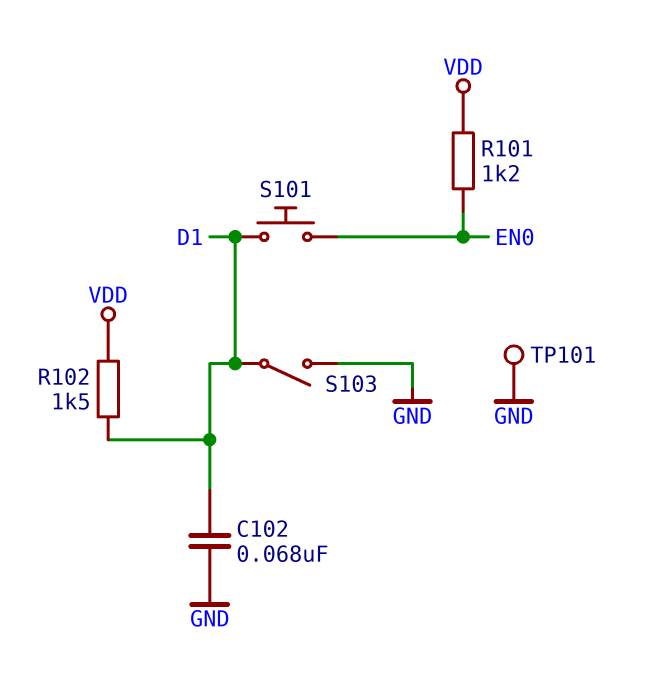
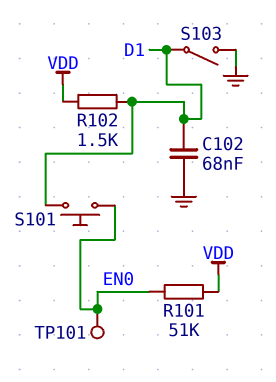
R101: 1.2k (EN0, VDD) -> 51k (EN0, VDD)
TP101: test point (GND) -> test point (EN0)

